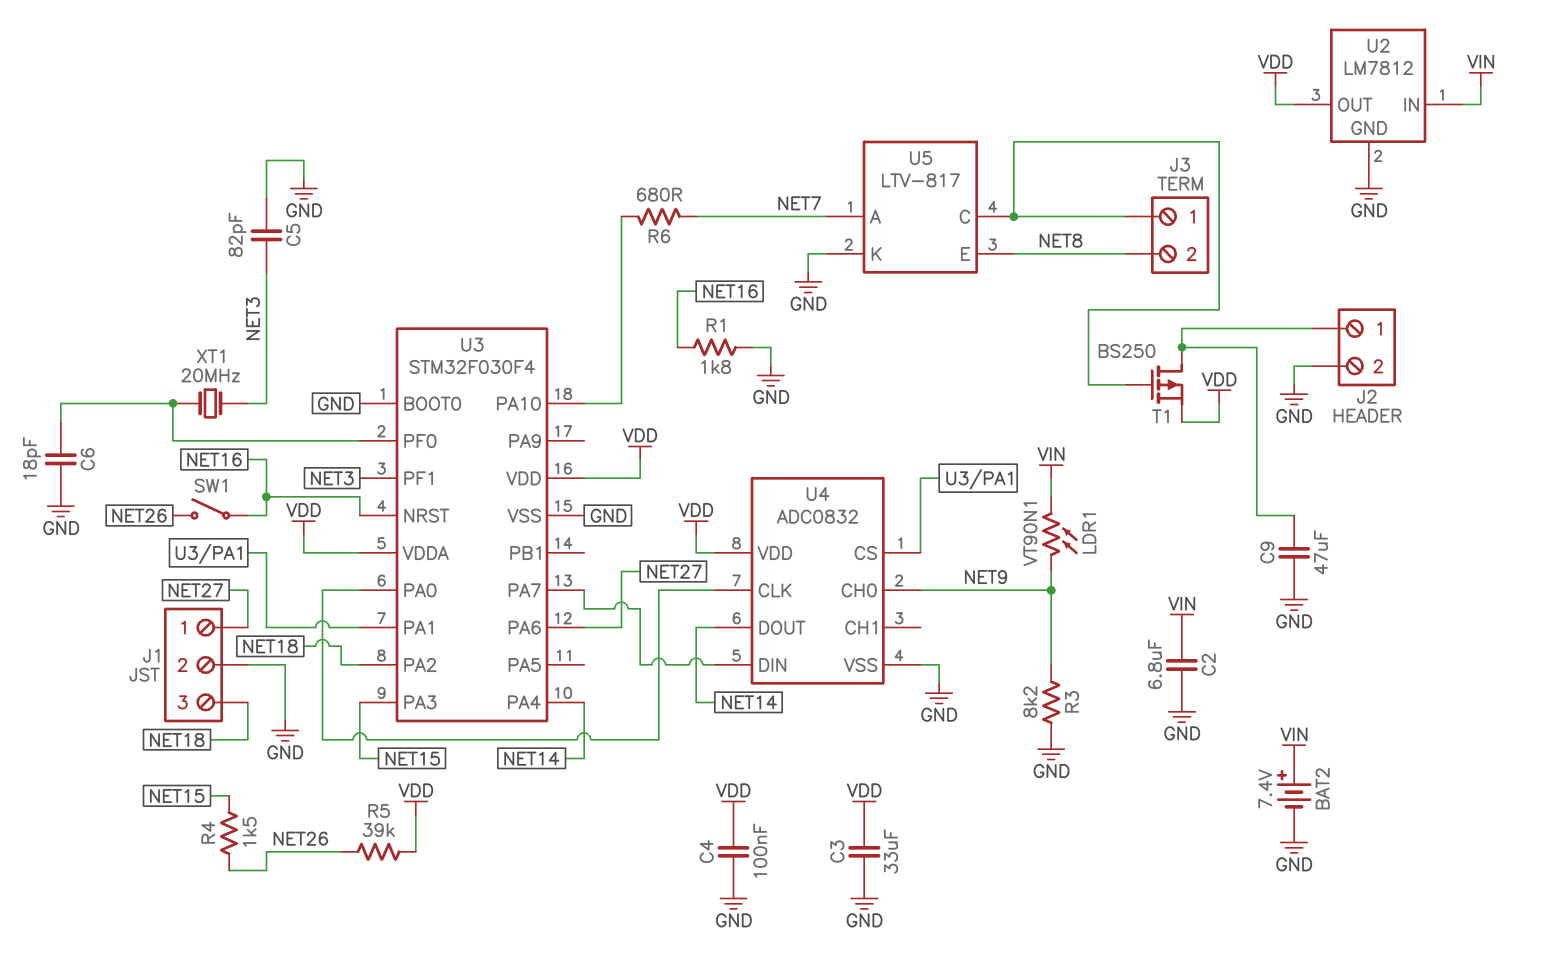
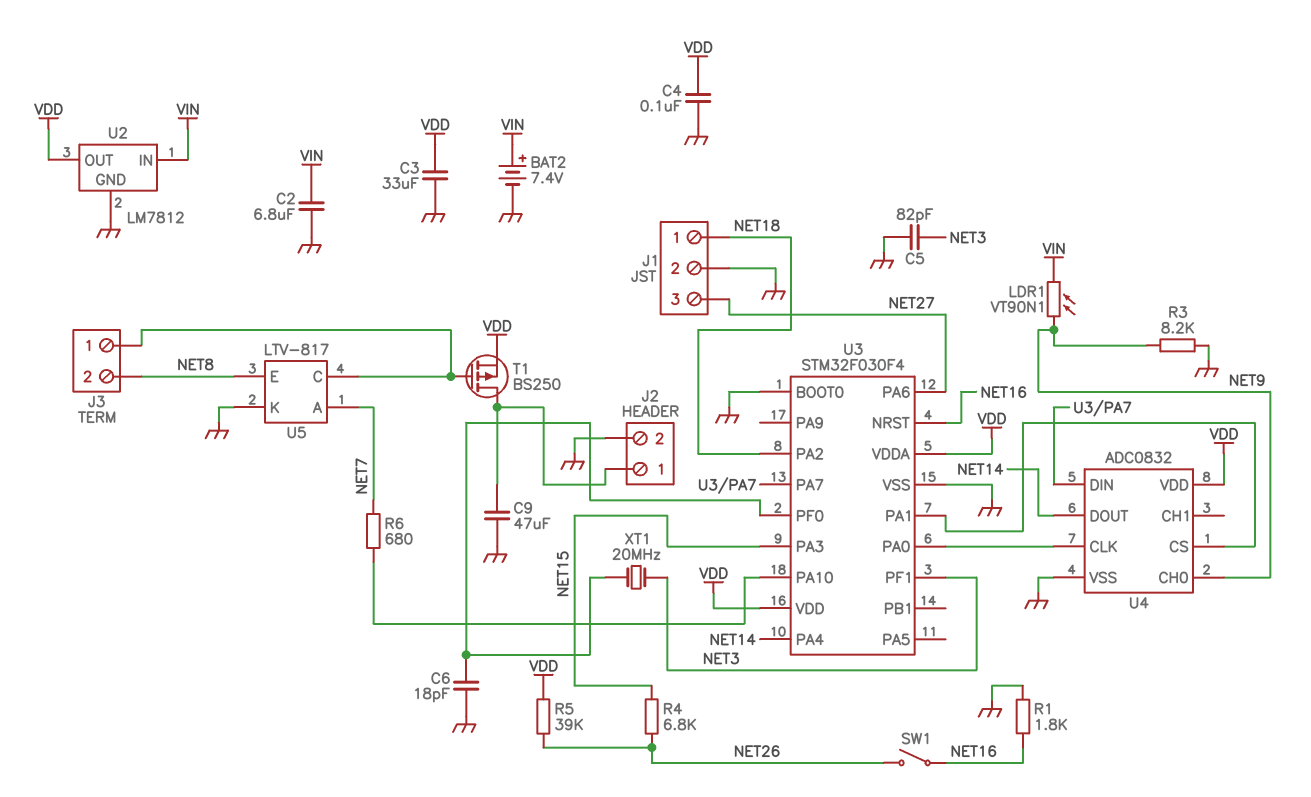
J1 pin 1: NET27 -> NET18
J1 pin 3: NET18 -> NET27
R4: 1.5k (NET15, NET26) -> 6.8k (NET15, NET26)

